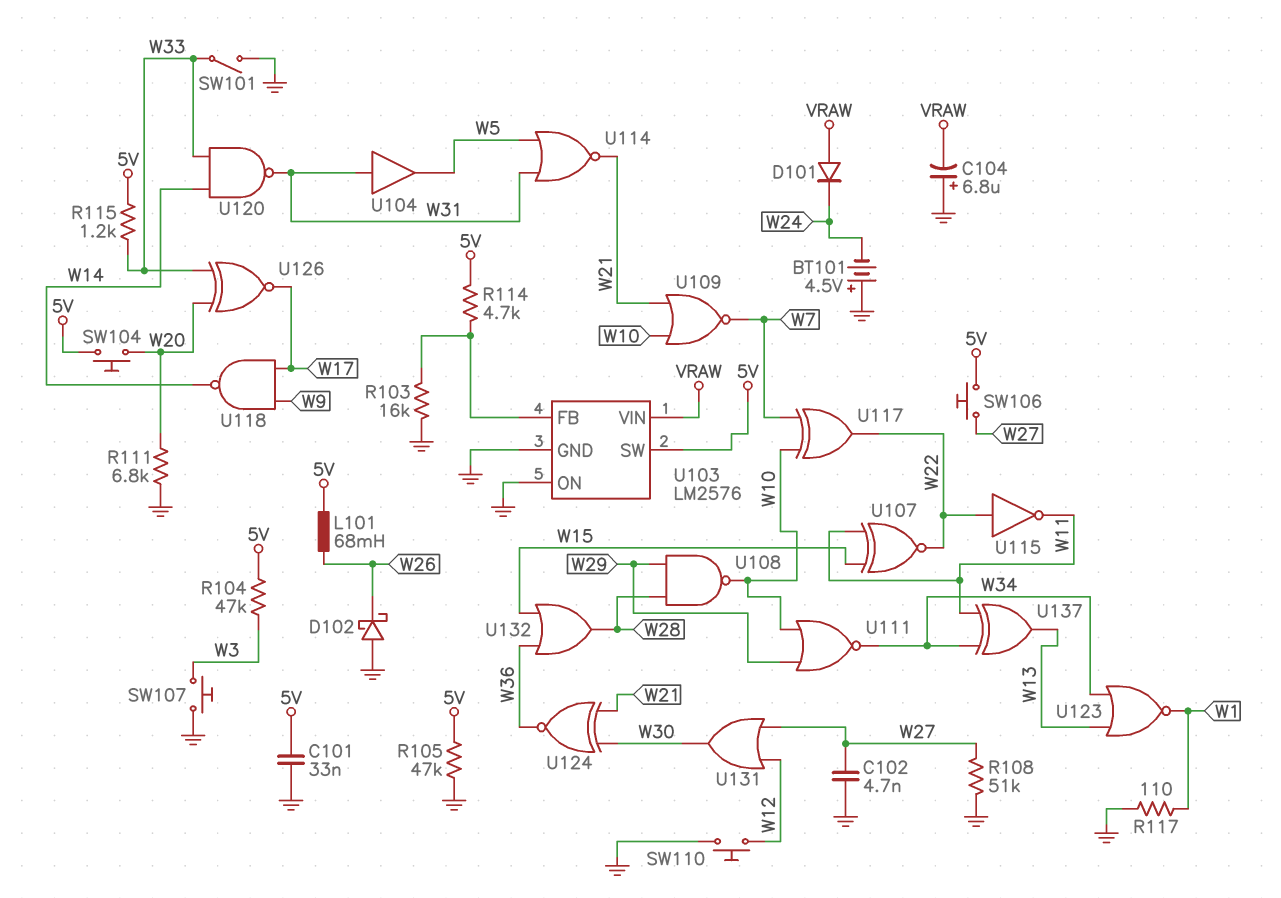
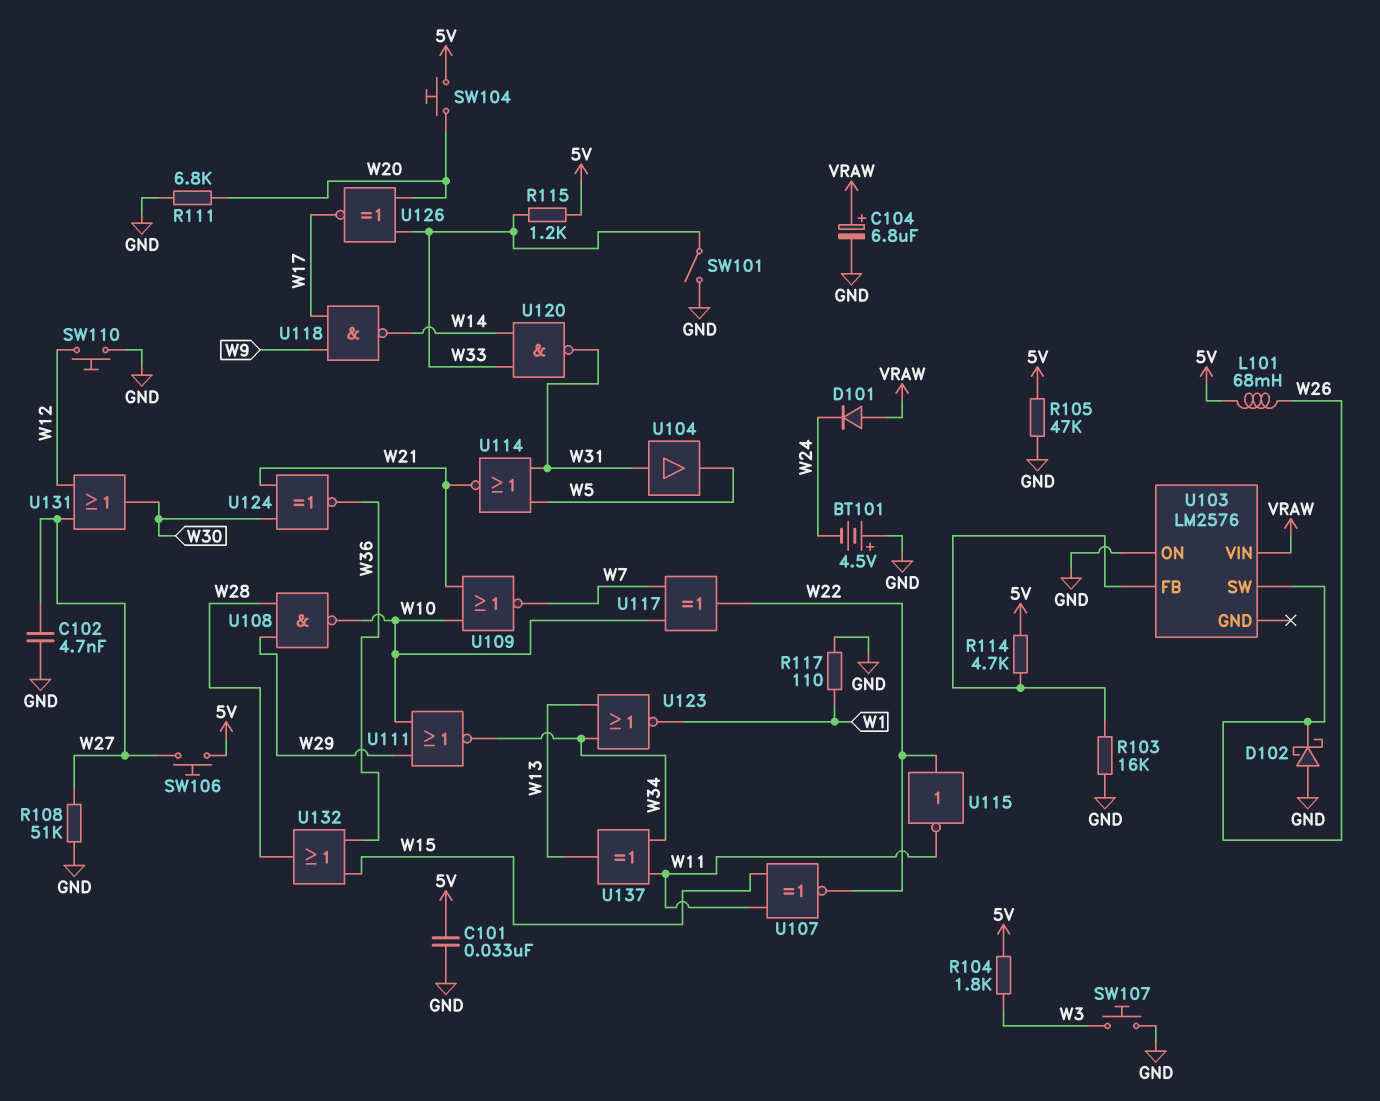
C104: 6.8uF (plus GND, minus VRAW) -> 6.8uF (plus VRAW, minus GND)
R104: 47k (5V, W3) -> 1.8k (5V, W3)
U103 pin GND: GND -> none
U103 pin SW: 5V -> W26

